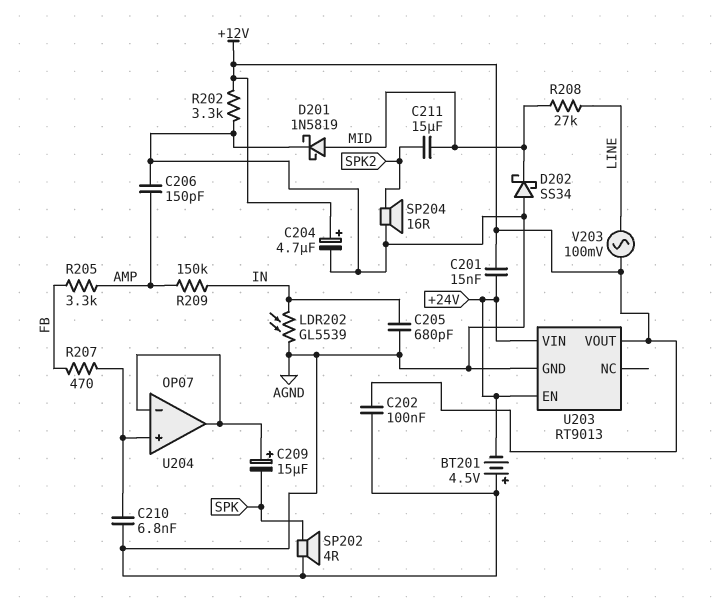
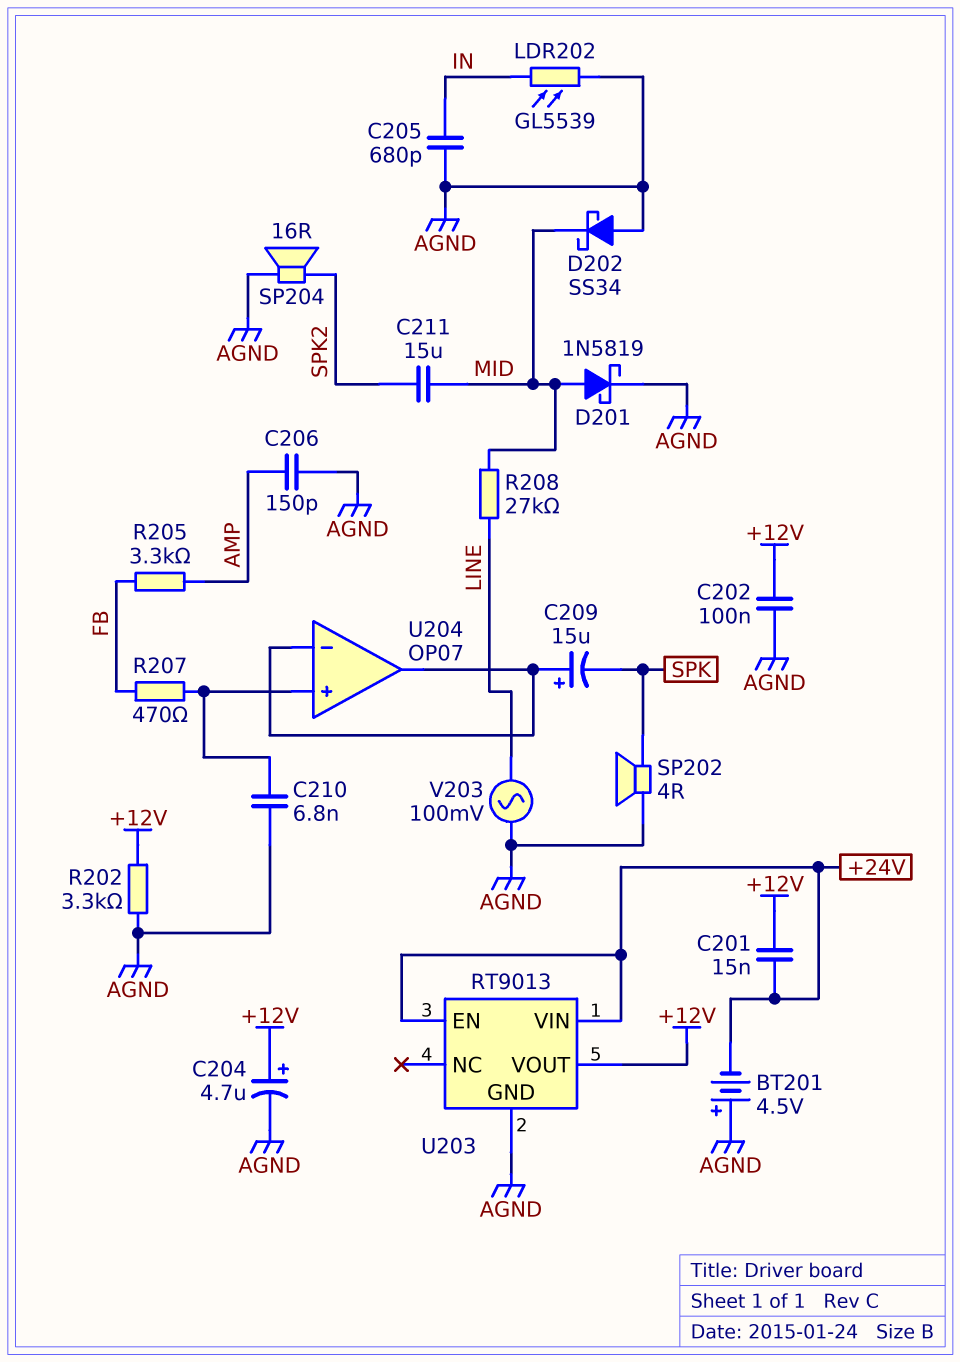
R209: 150k (AMP, IN) -> none
V203: AC 100mV (+12V, LINE) -> AC 100mV (AGND, LINE)

